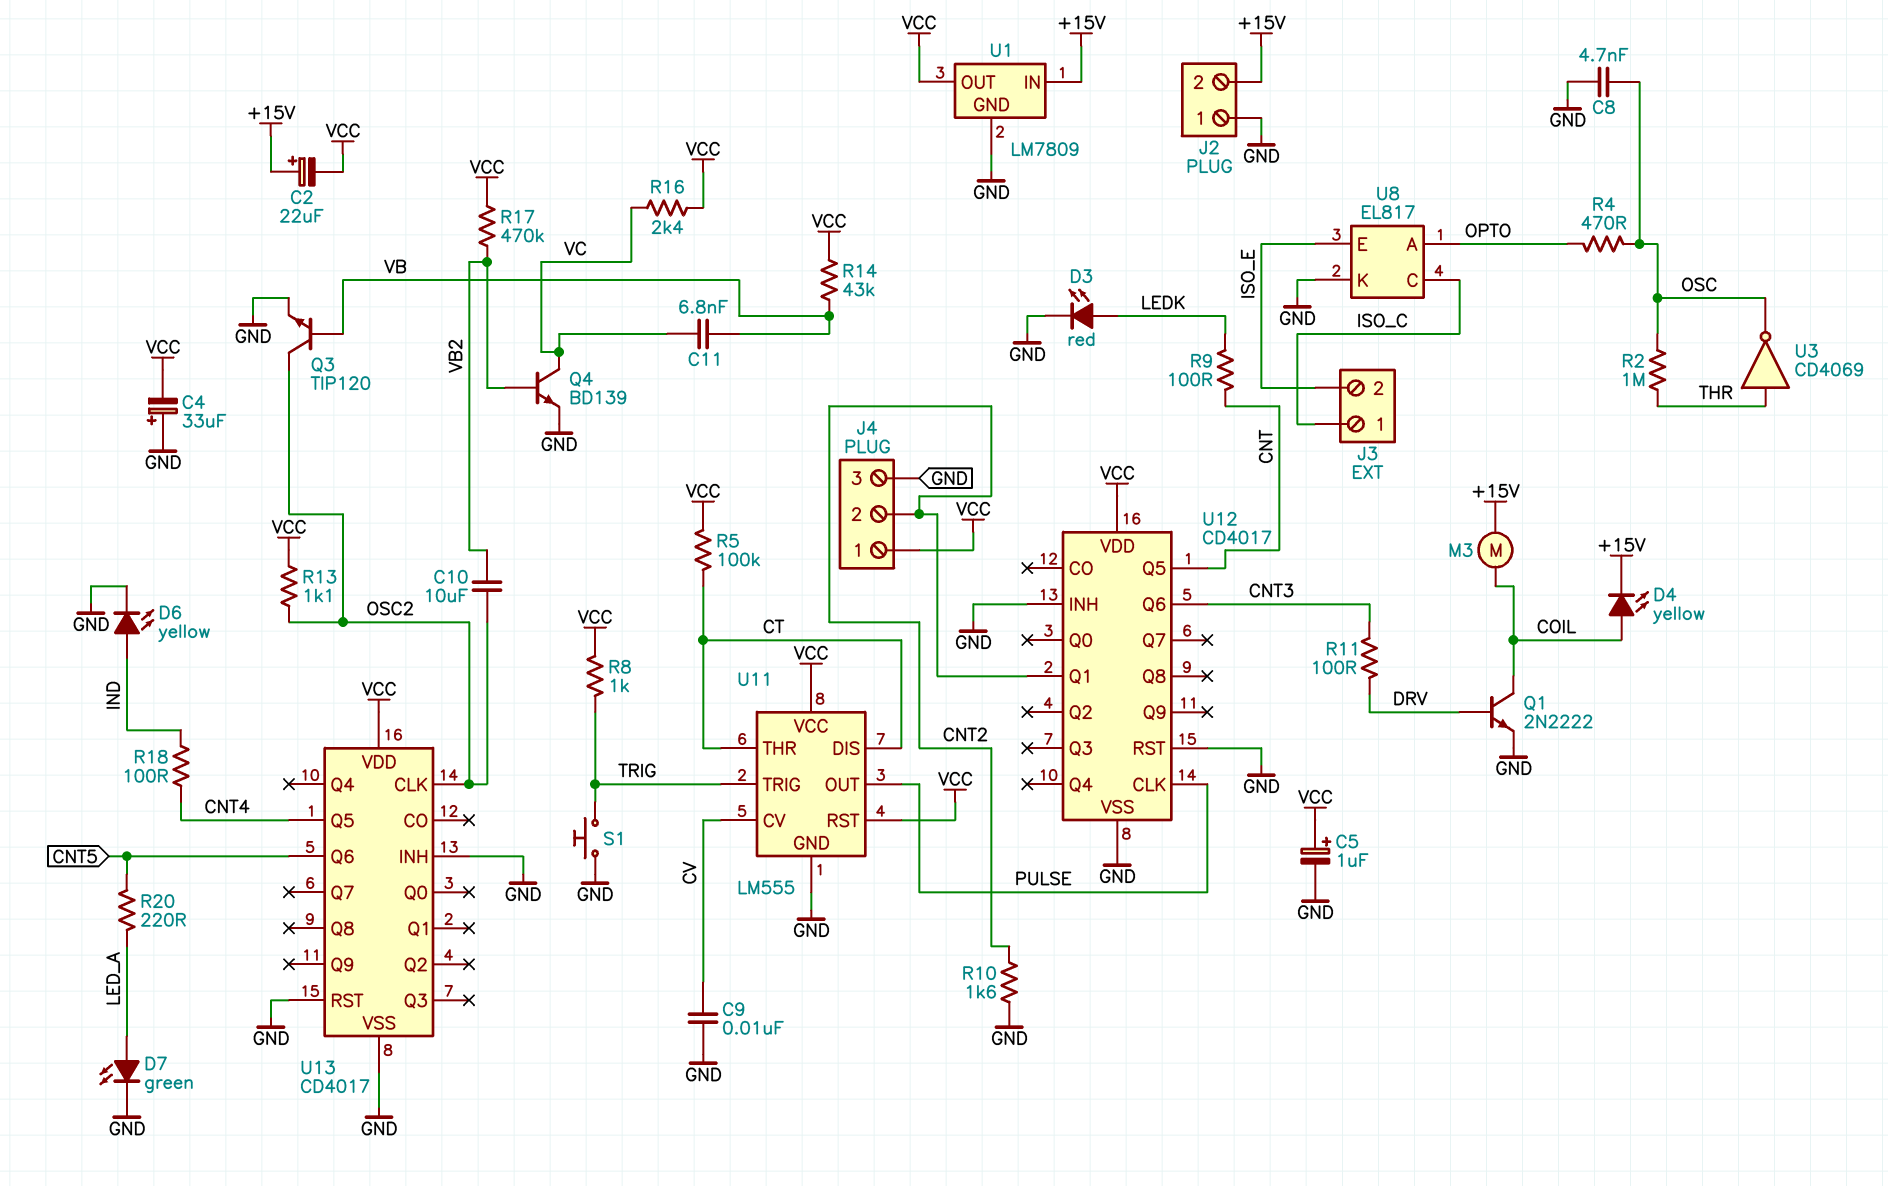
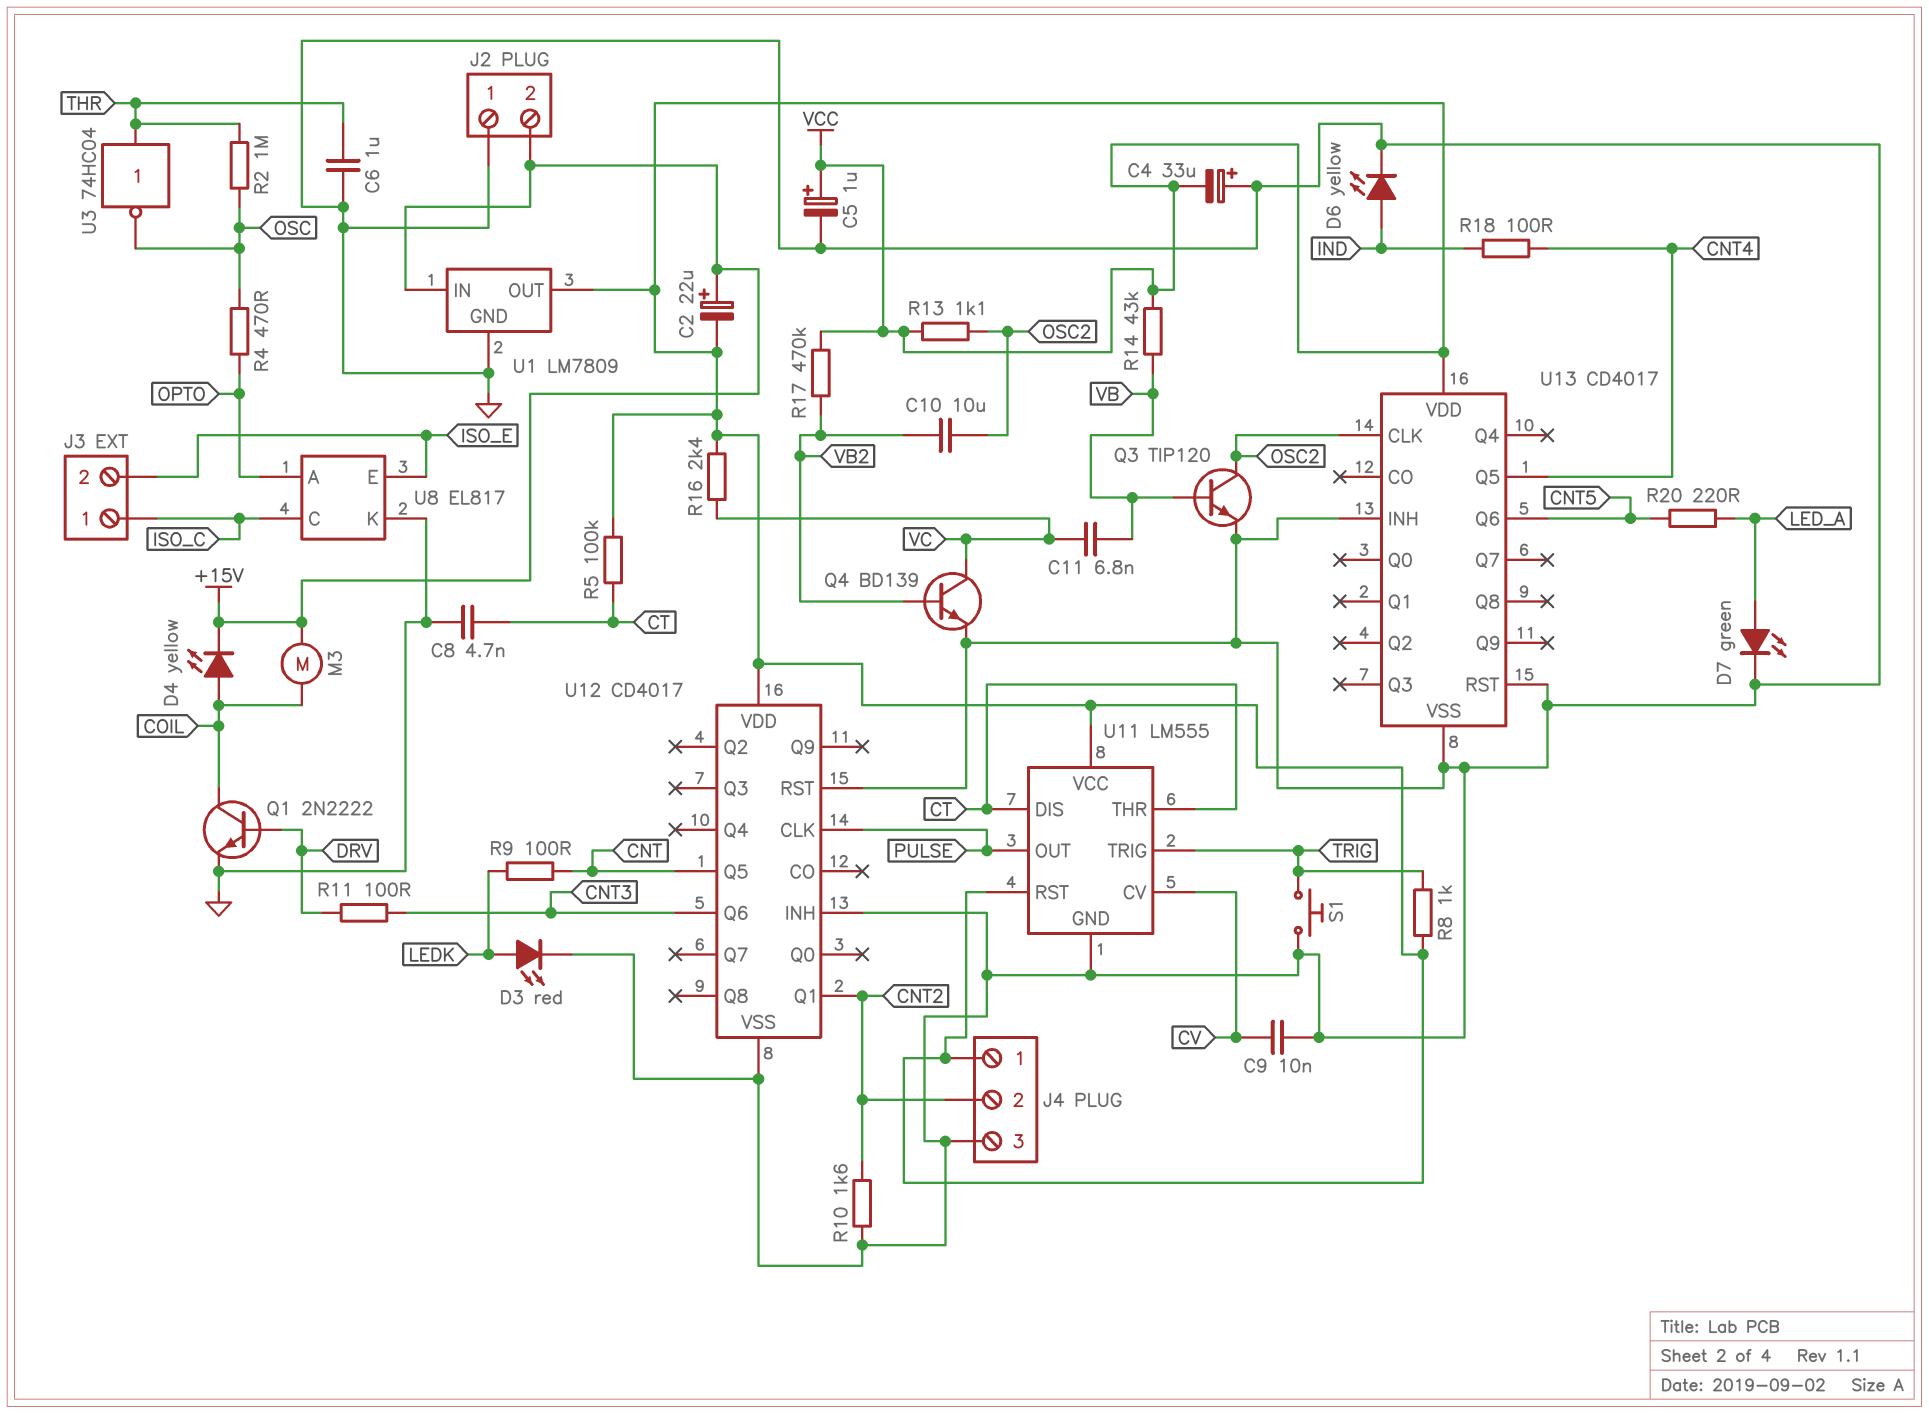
C6: none -> 1uF (GND, THR)
C8: 4.7nF (GND, OSC) -> 4.7nF (CT, GND)
U3: NOT CD4069 (in THR, out OSC) -> NOT 74HC04 (in THR, out OSC)

